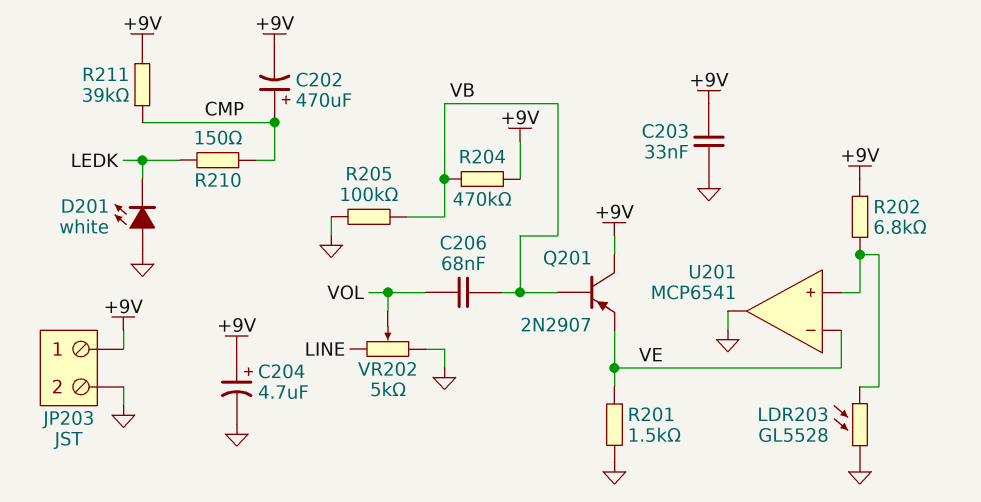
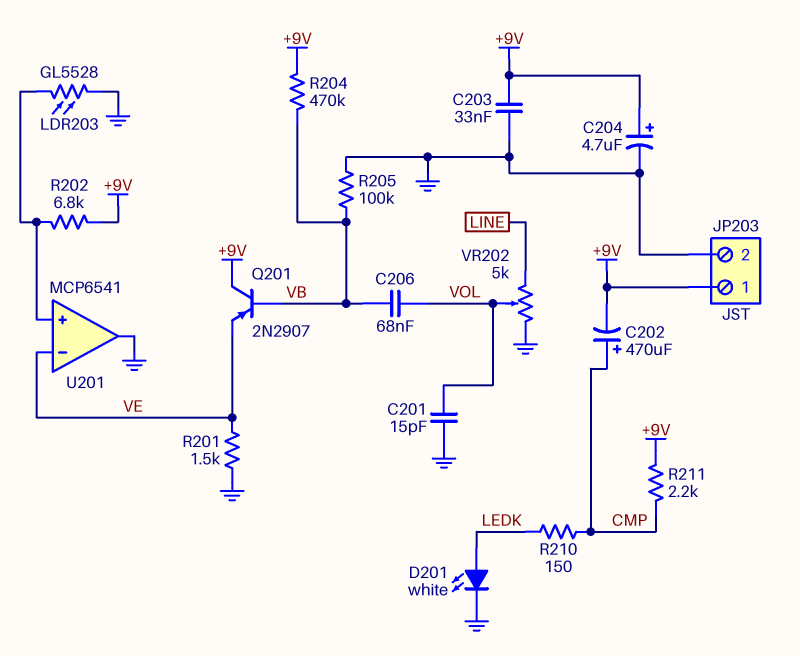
C201: none -> 15pF (GND, VOL)
D201: LED white (A GND, K LEDK) -> LED white (A LEDK, K GND)
R211: 39k (+9V, CMP) -> 2.2k (+9V, CMP)

